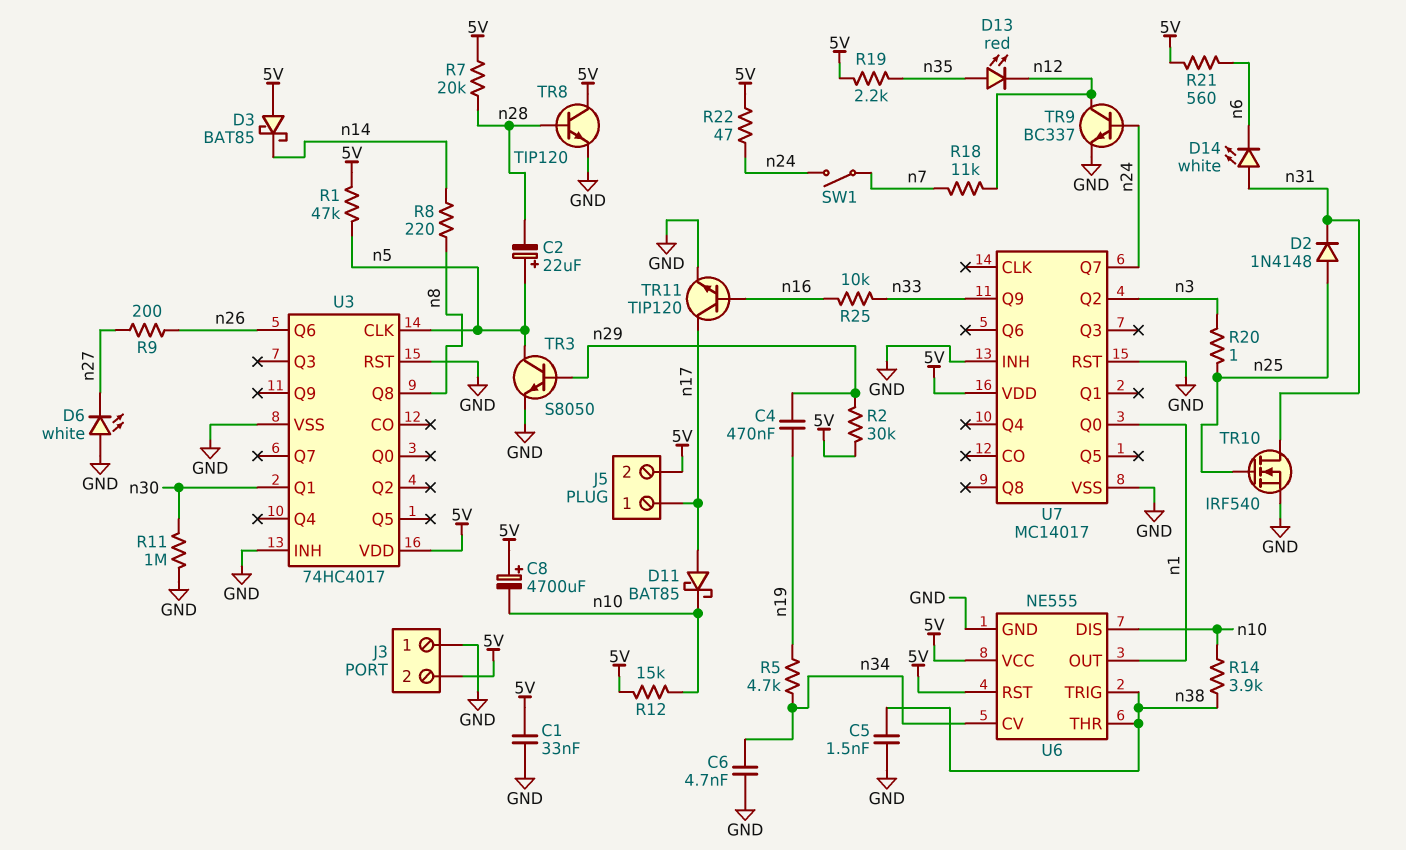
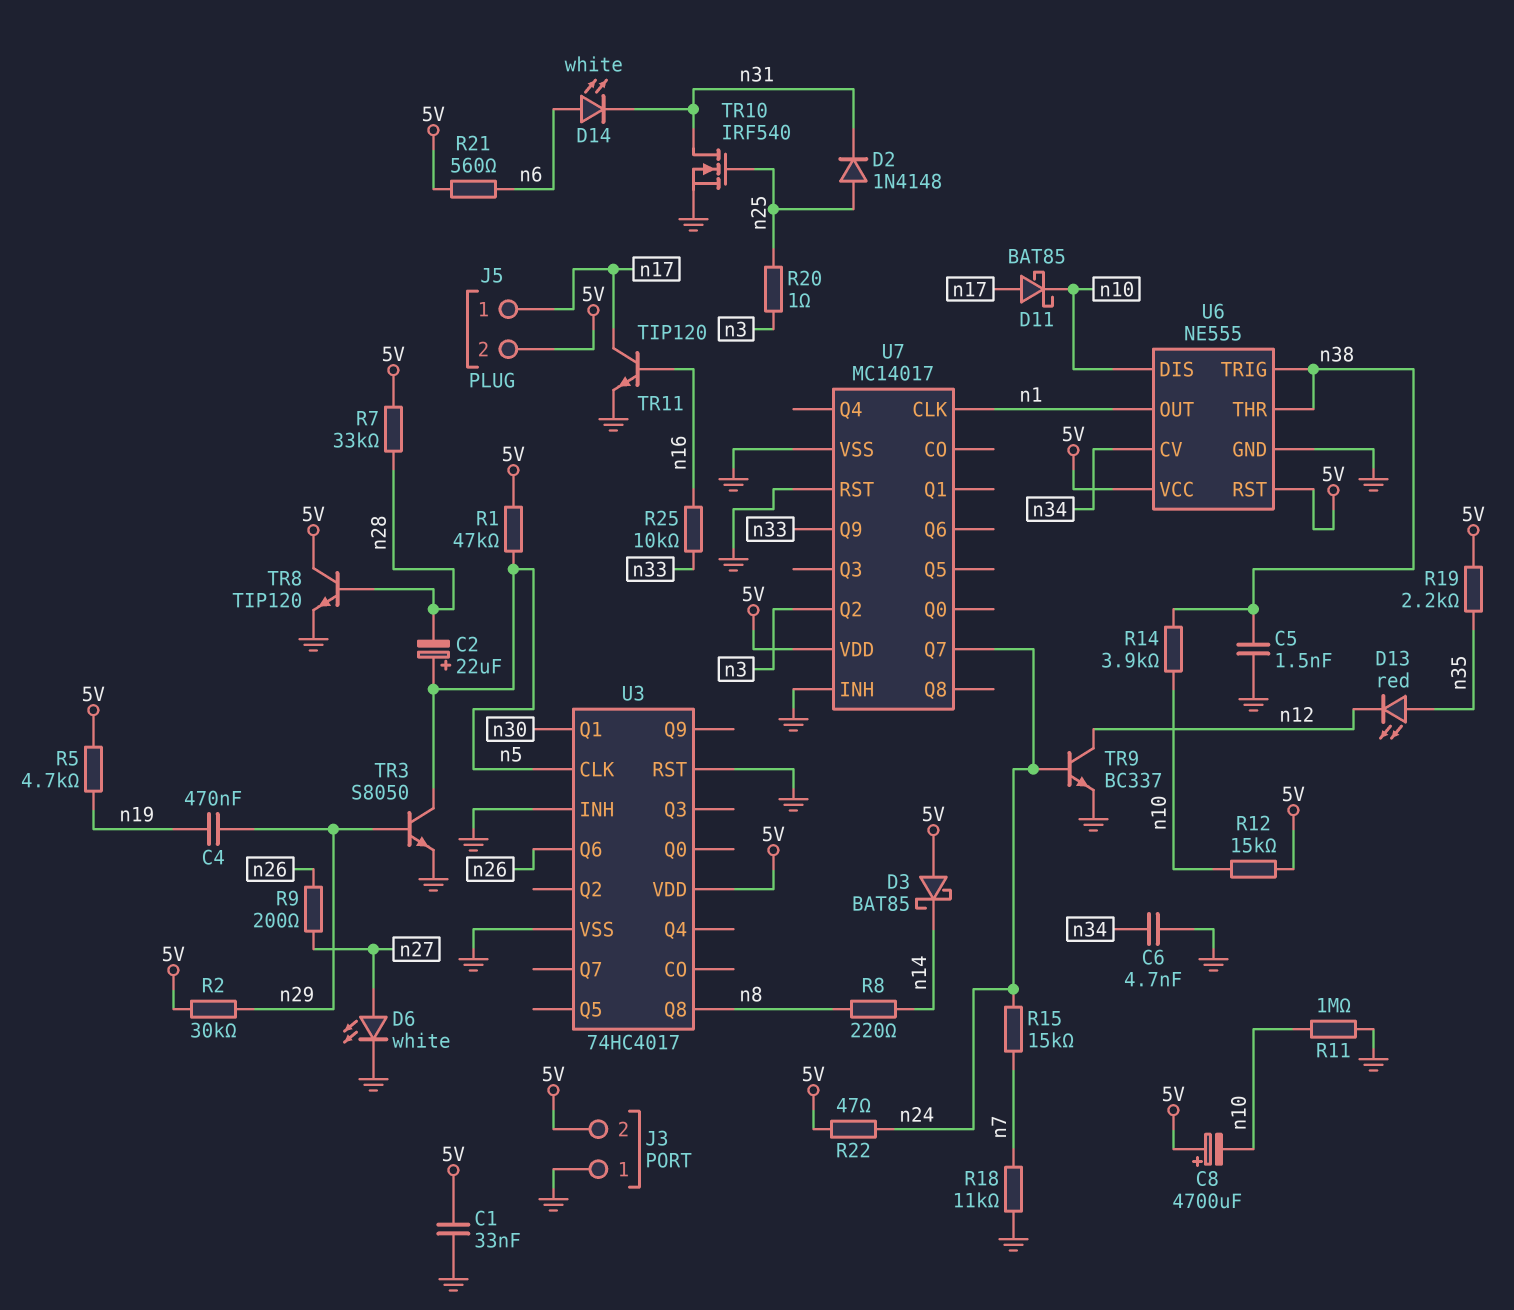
D6: LED white (A GND, K n27) -> LED white (A n27, K GND)
D14: LED white (A n31, K n6) -> LED white (A n6, K n31)
R5: 4.7k (n19, n34) -> 4.7k (5V, n19)
R7: 20k (5V, n28) -> 33k (5V, n28)
R11: 1M (GND, n30) -> 1M (GND, n10)
R15: none -> 15k (n7, n24)
R18: 11k (n7, n12) -> 11k (GND, n7)
SW1: switch (n7, n24) -> none
U7 pin CLK: none -> n1
U7 pin Q0: n1 -> none

